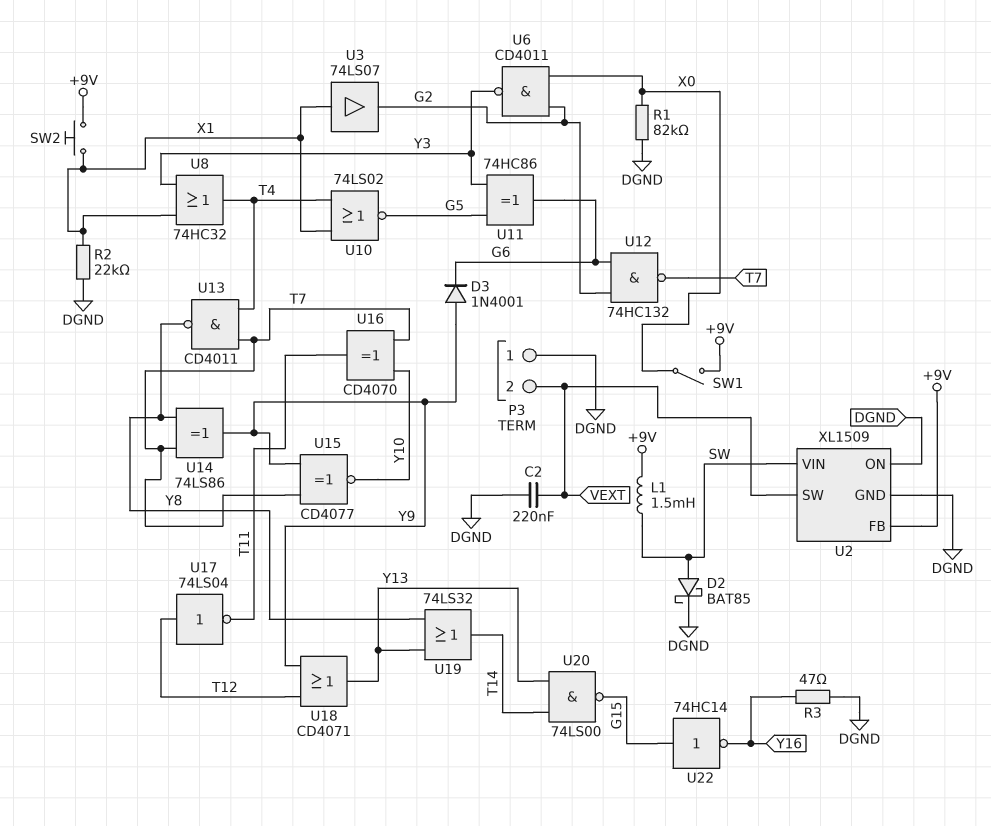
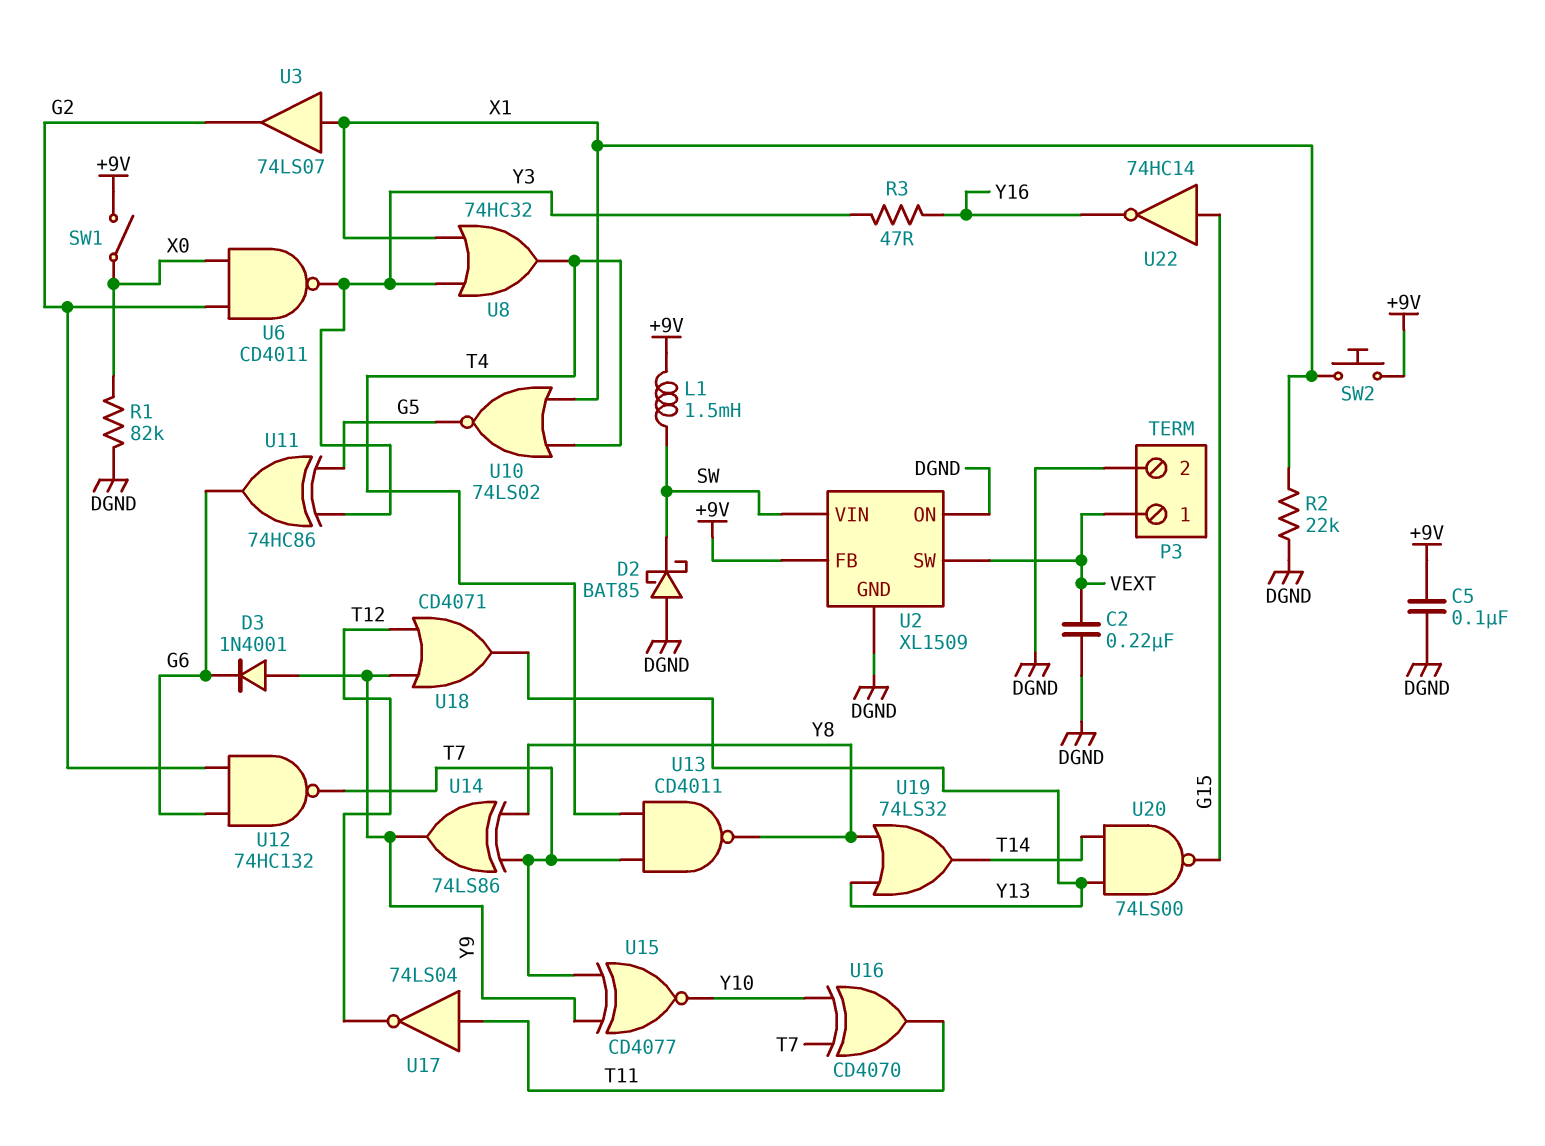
C5: none -> 100nF (+9V, DGND)
D2: schottky BAT85 (A SW, K DGND) -> schottky BAT85 (A DGND, K SW)
P3 pin 1: DGND -> VEXT
P3 pin 2: VEXT -> DGND
R3: 47 (DGND, Y16) -> 47 (Y3, Y16)
U17: NOT 74LS04 (in T12, out T11) -> NOT 74LS04 (in T11, out T12)

